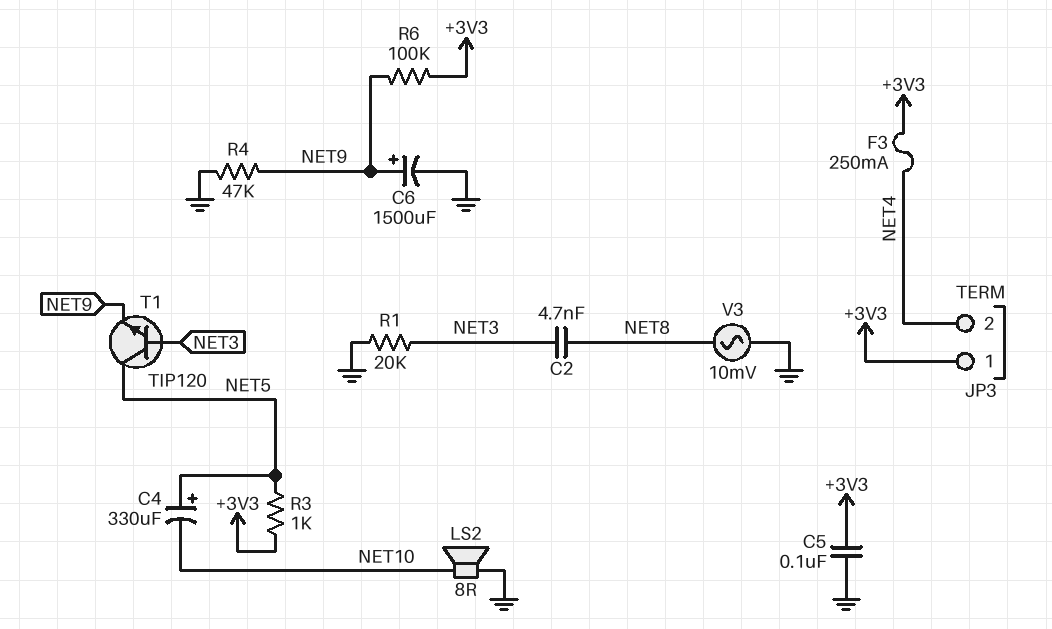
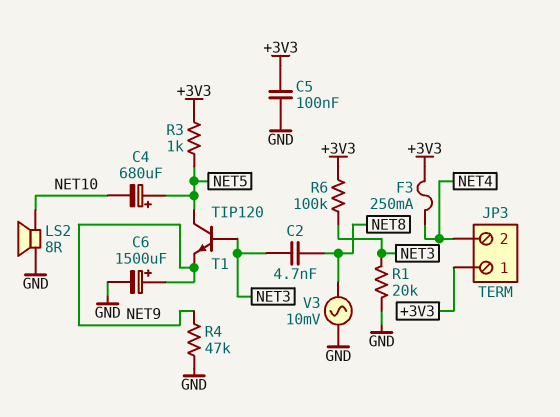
C4: 330uF (plus NET5, minus NET10) -> 680uF (plus NET5, minus NET10)
R6: 100k (+3V3, NET9) -> 100k (+3V3, NET3)

